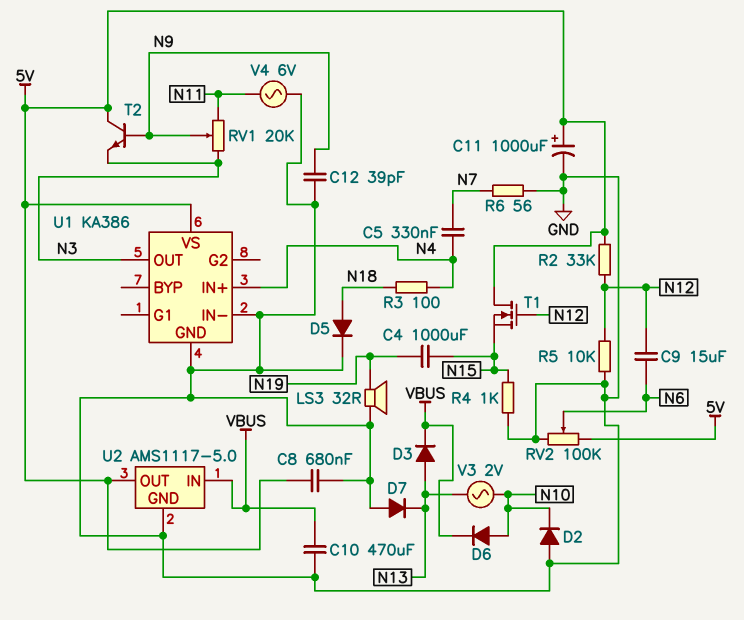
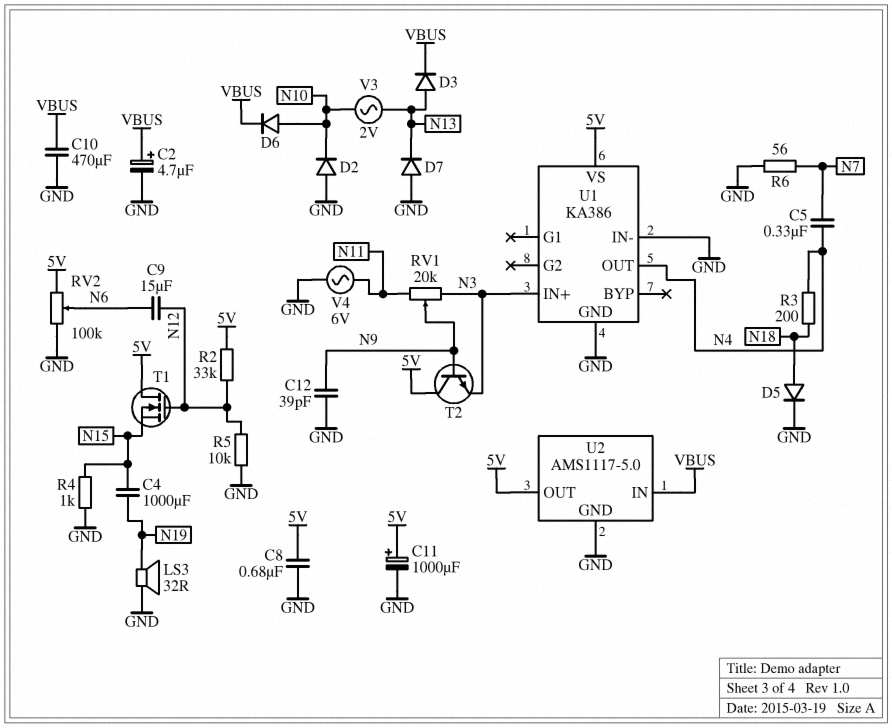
C2: none -> 4.7uF (plus VBUS, minus GND)
R3: 100 (N4, N18) -> 200 (N4, N18)
U1 pin IN+: N4 -> N3
U1 pin OUT: N3 -> N4

